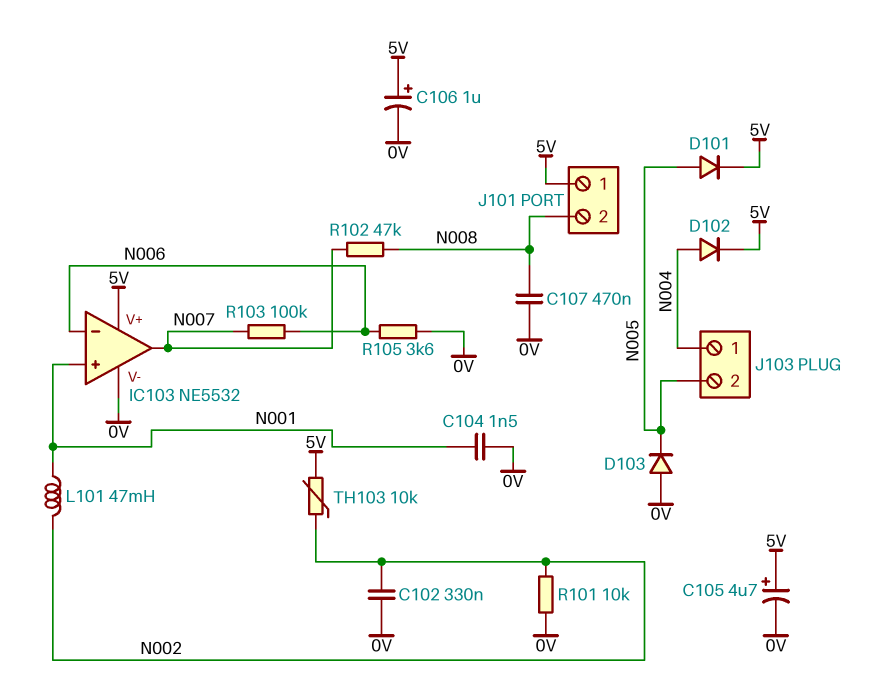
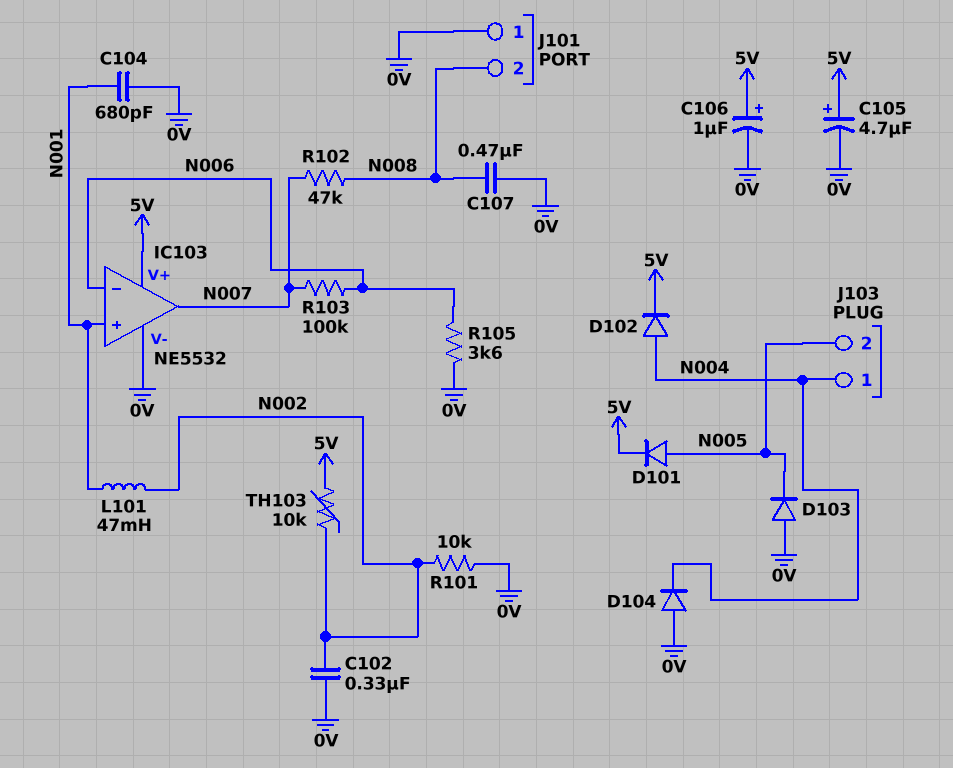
C104: 1.5nF (0V, N001) -> 680pF (0V, N001)
D104: none -> diode (A 0V, K N004)
J101 pin 1: 5V -> 0V

